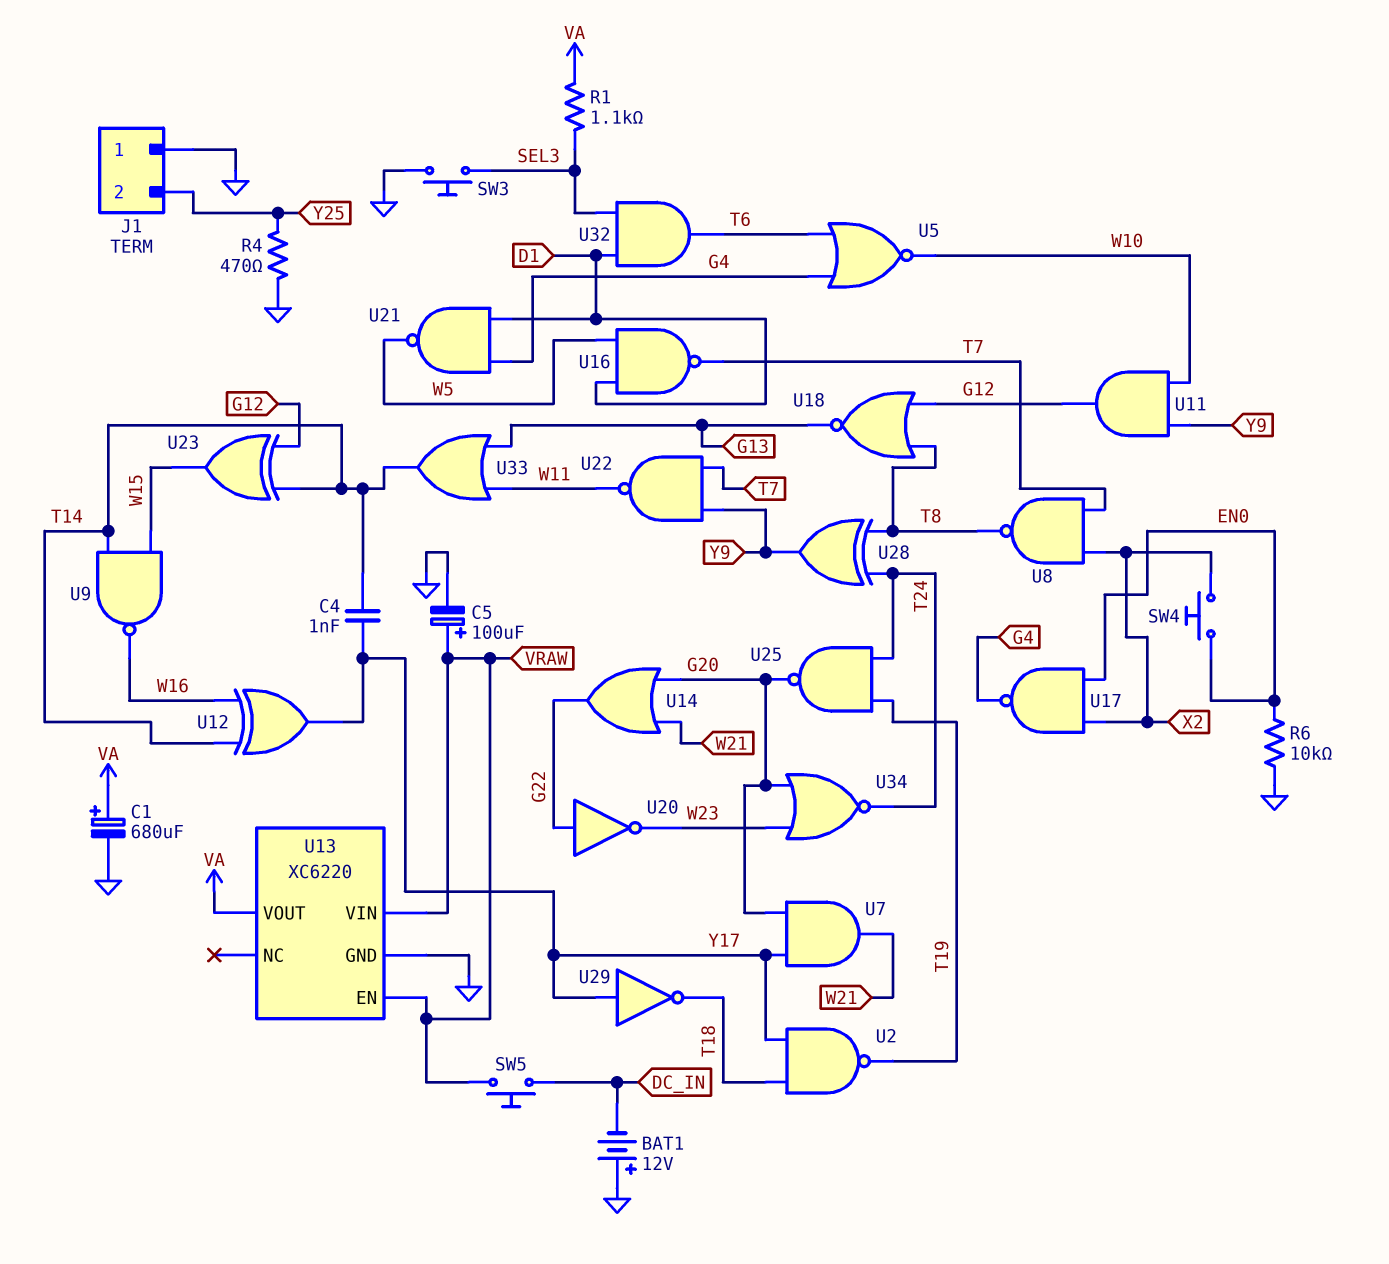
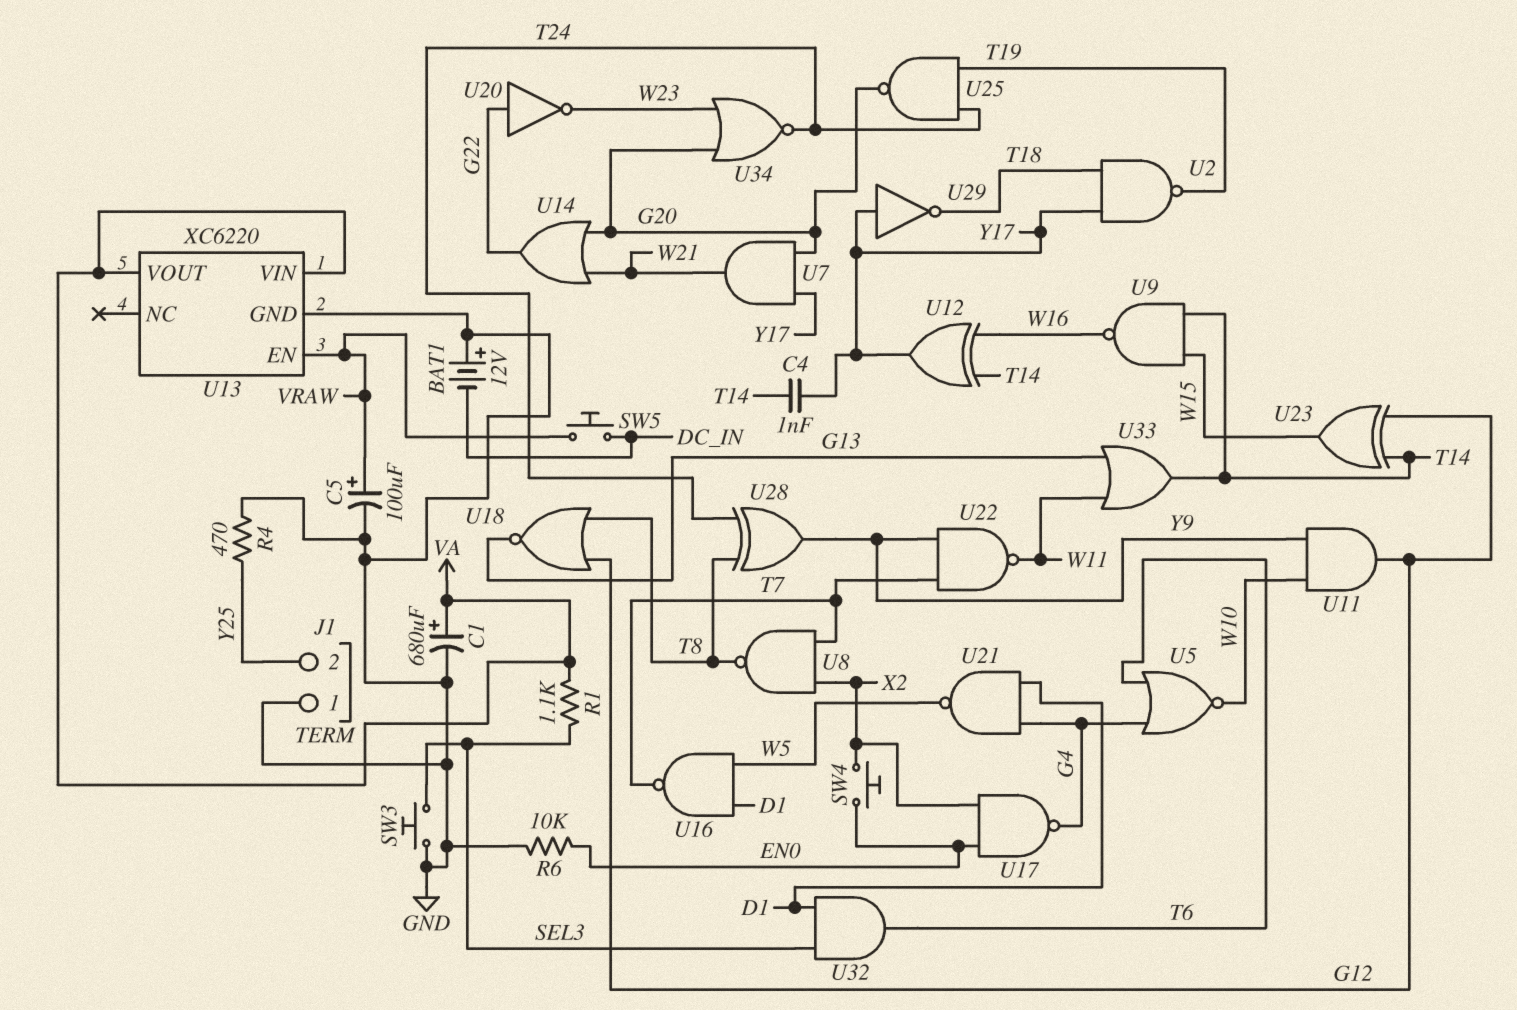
U13 pin VIN: VRAW -> VA

